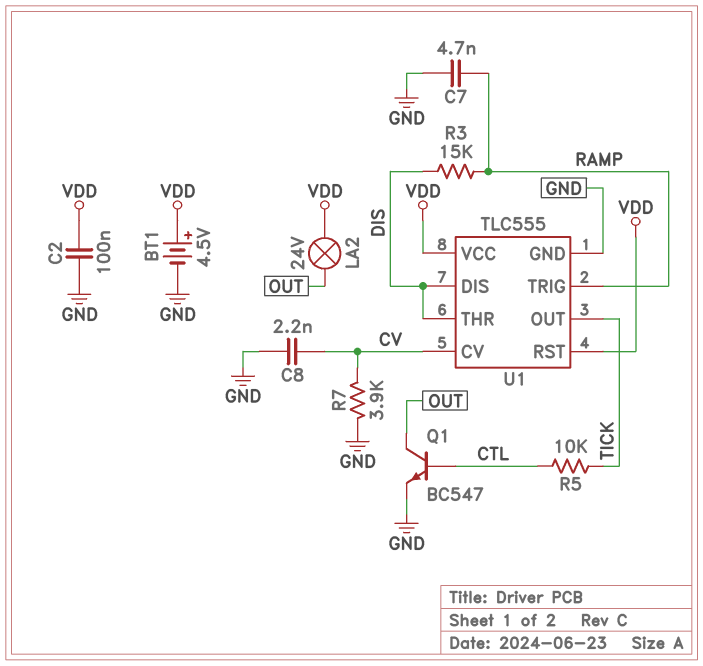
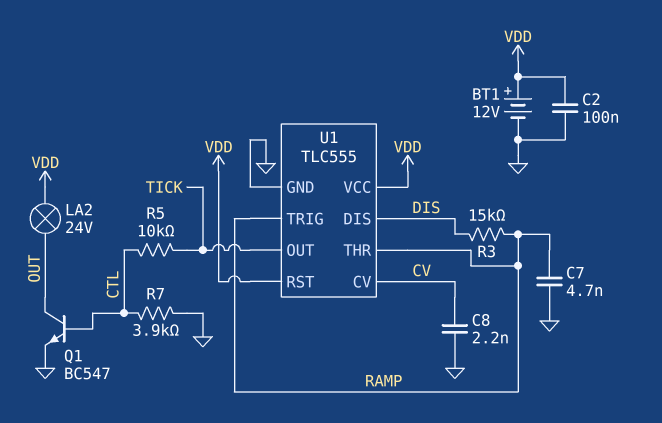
BT1: 4.5V (plus VDD, minus GND) -> 12V (plus VDD, minus GND)
R7: 3.9k (CV, GND) -> 3.9k (CTL, GND)
U1 pin THR: DIS -> RAMP

